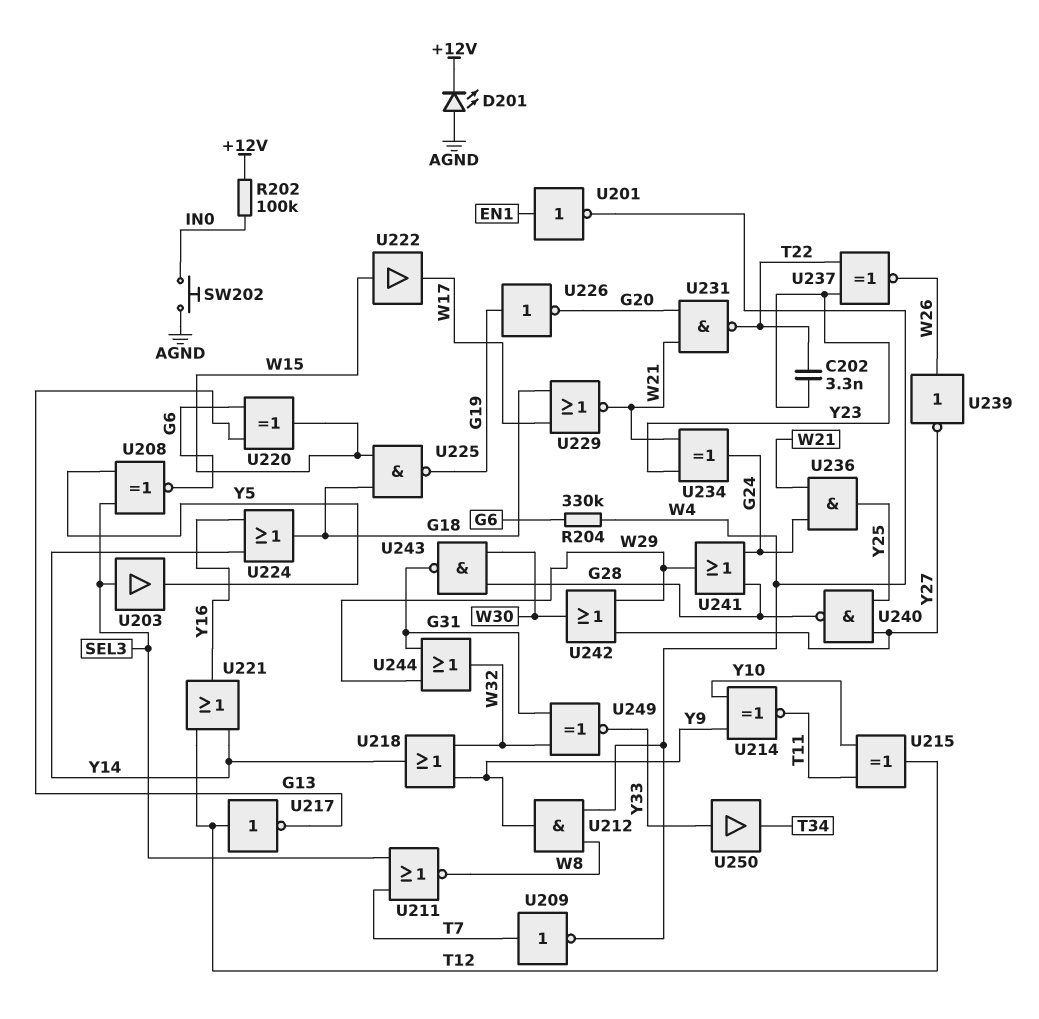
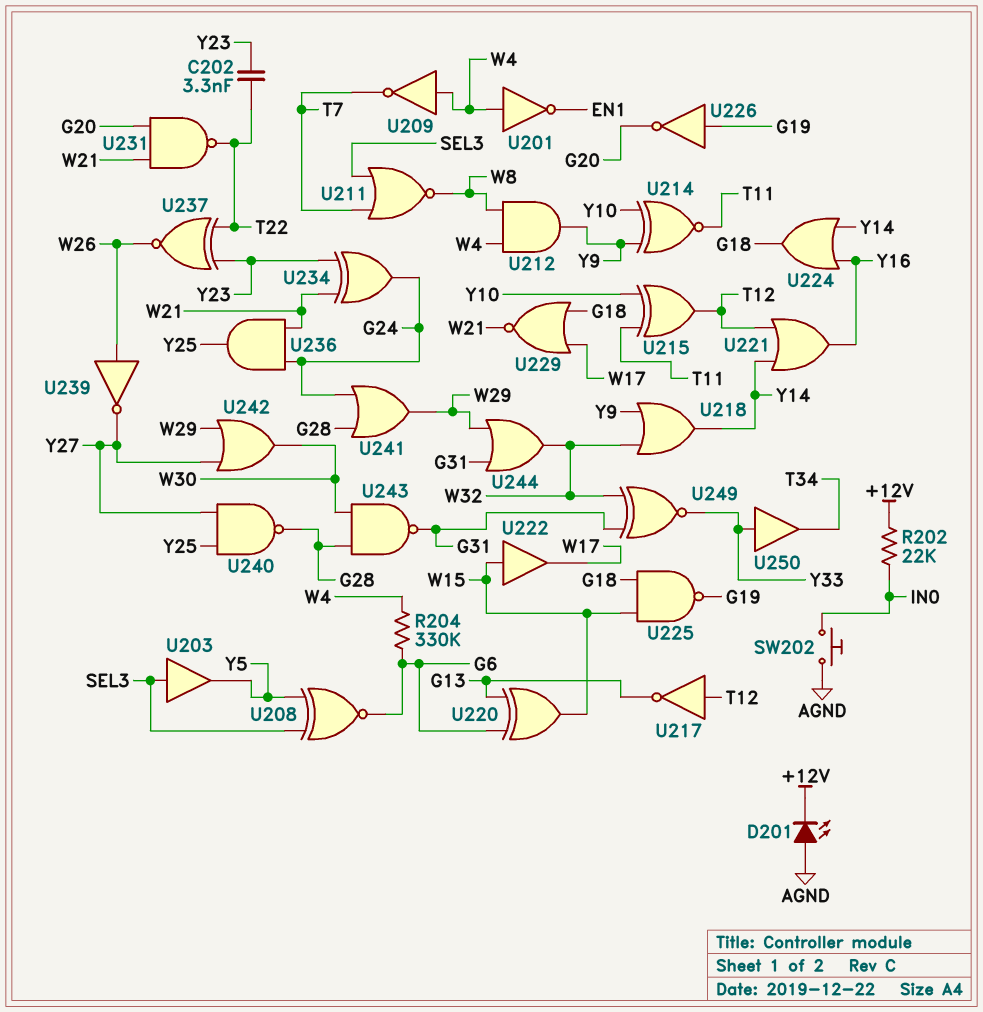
R202: 100k (+12V, IN0) -> 22k (+12V, IN0)
U201: NOT (in EN1, out W4) -> NOT (in W4, out EN1)
U209: NOT (in T7, out W4) -> NOT (in W4, out T7)

